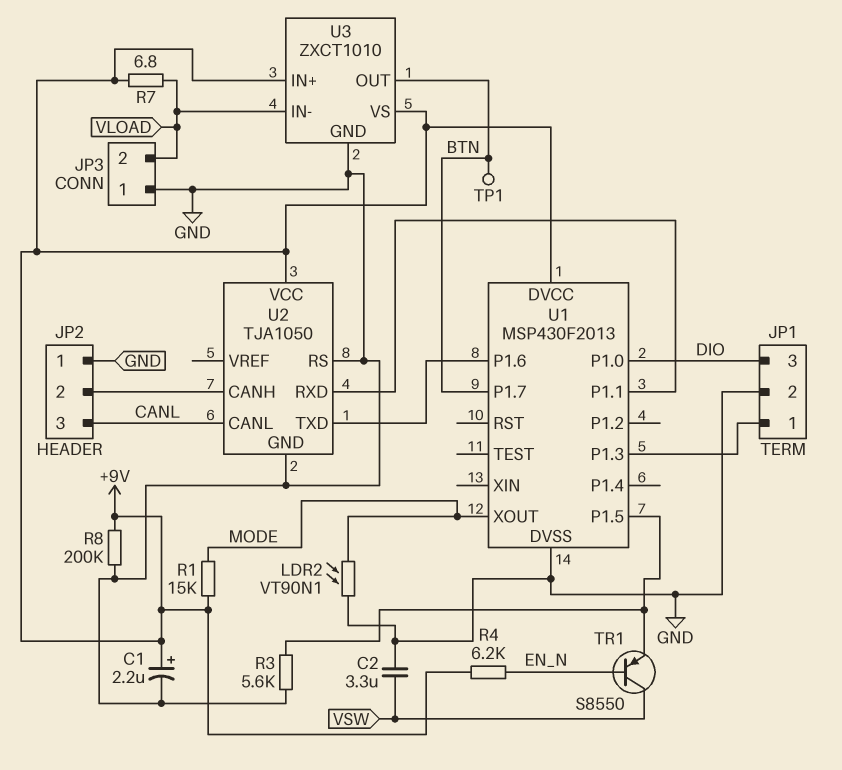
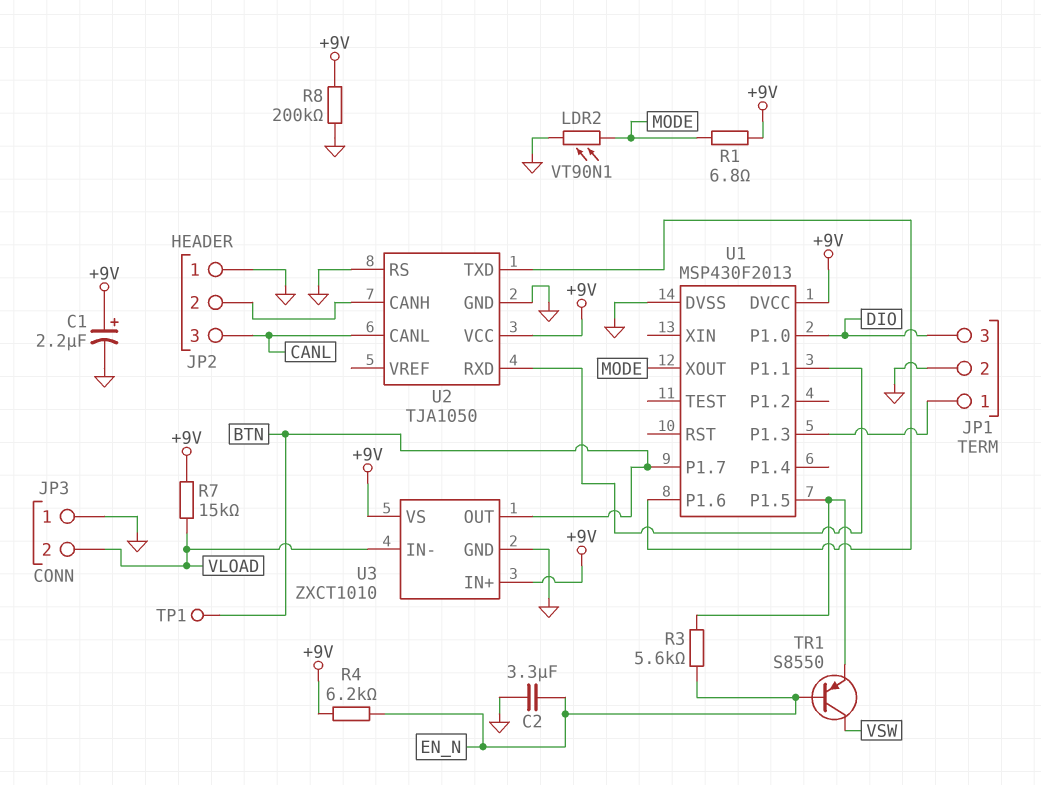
C2: 3.3uF (GND, VSW) -> 3.3uF (EN_N, GND)
R1: 15k (+9V, MODE) -> 6.8 (+9V, MODE)
R3: 5.6k (GND, U1/P1.5) -> 5.6k (EN_N, U1/P1.5)
R7: 6.8 (+9V, VLOAD) -> 15k (+9V, VLOAD)

